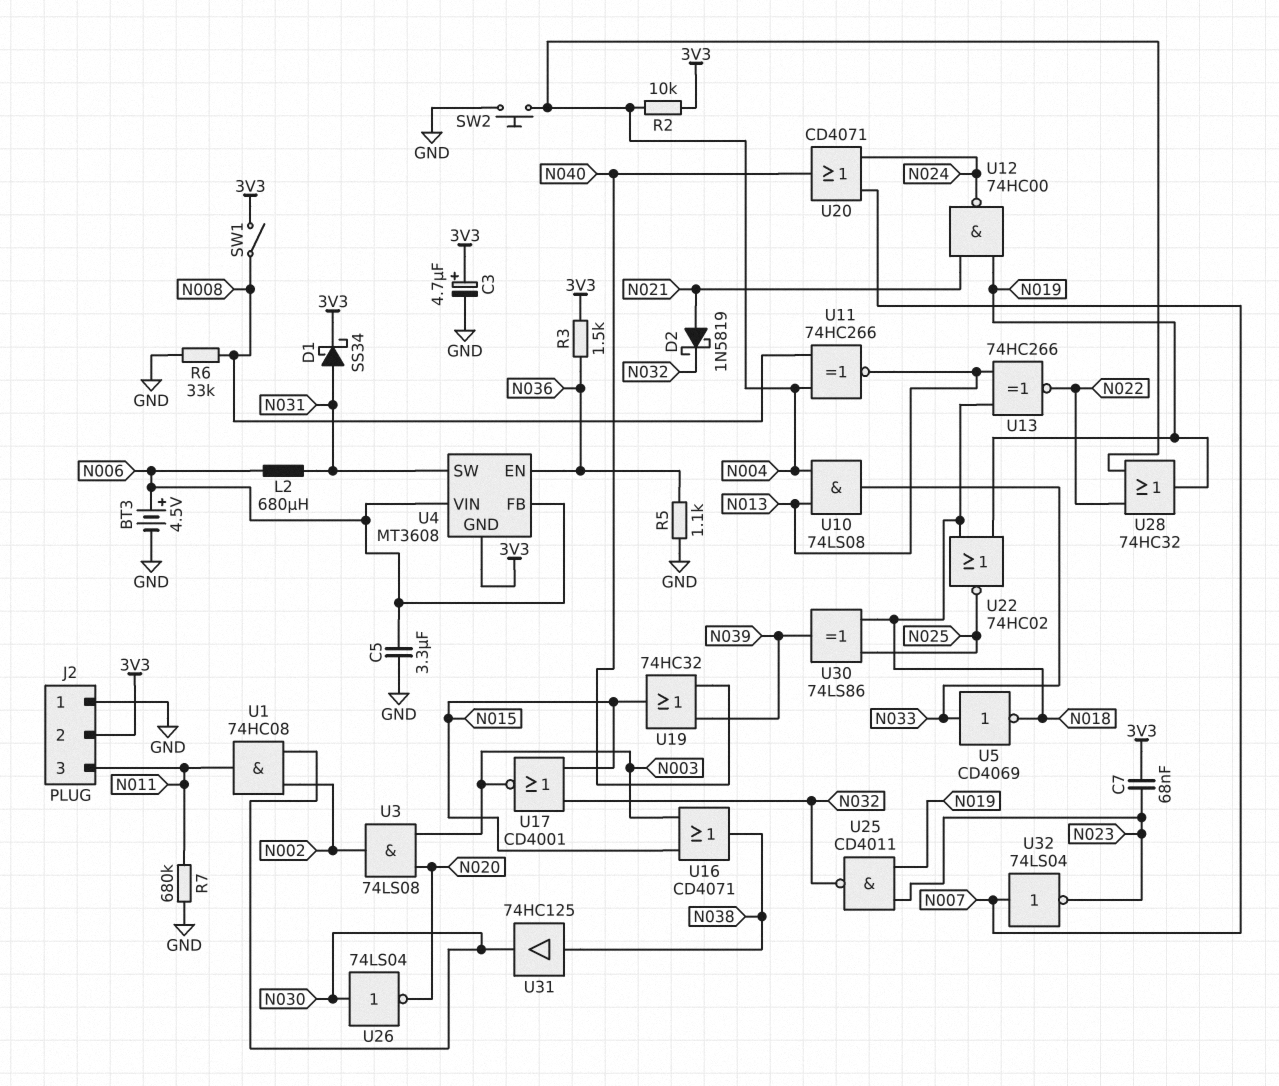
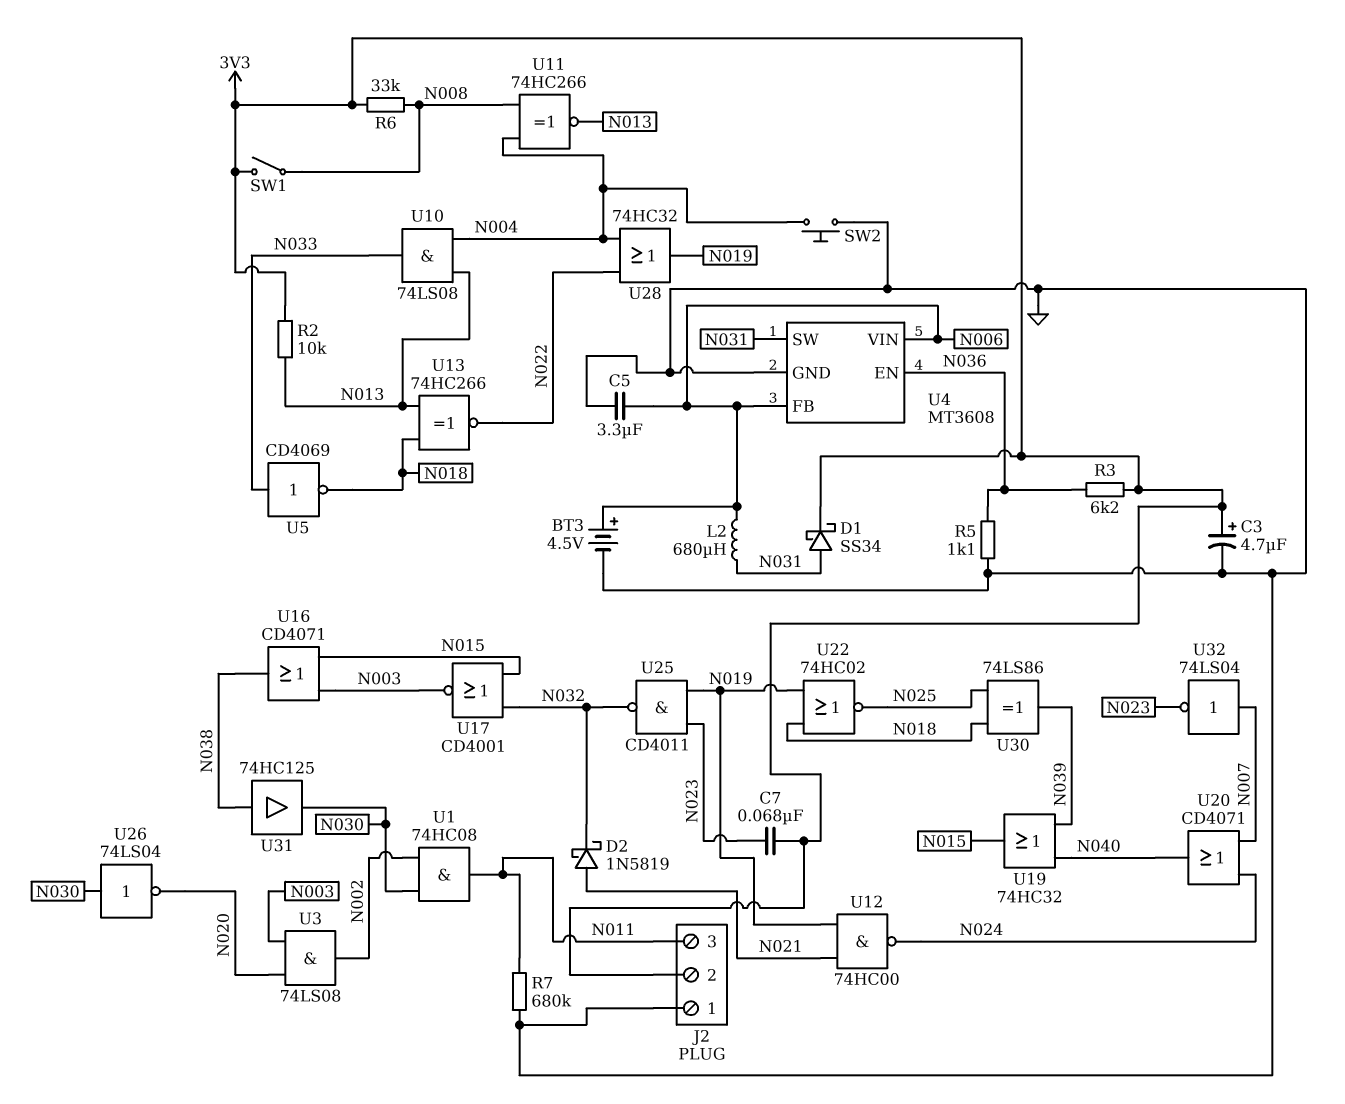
R2: 10k (3V3, N004) -> 10k (3V3, N013)
R3: 1.5k (3V3, N036) -> 6.2k (3V3, N036)
R6: 33k (GND, N008) -> 33k (3V3, N008)
U4 pin GND: 3V3 -> GND

